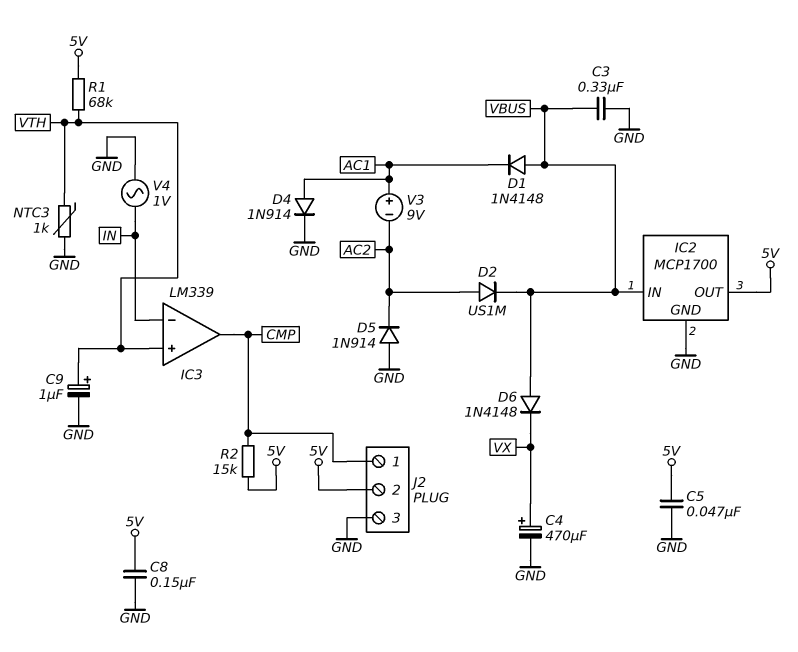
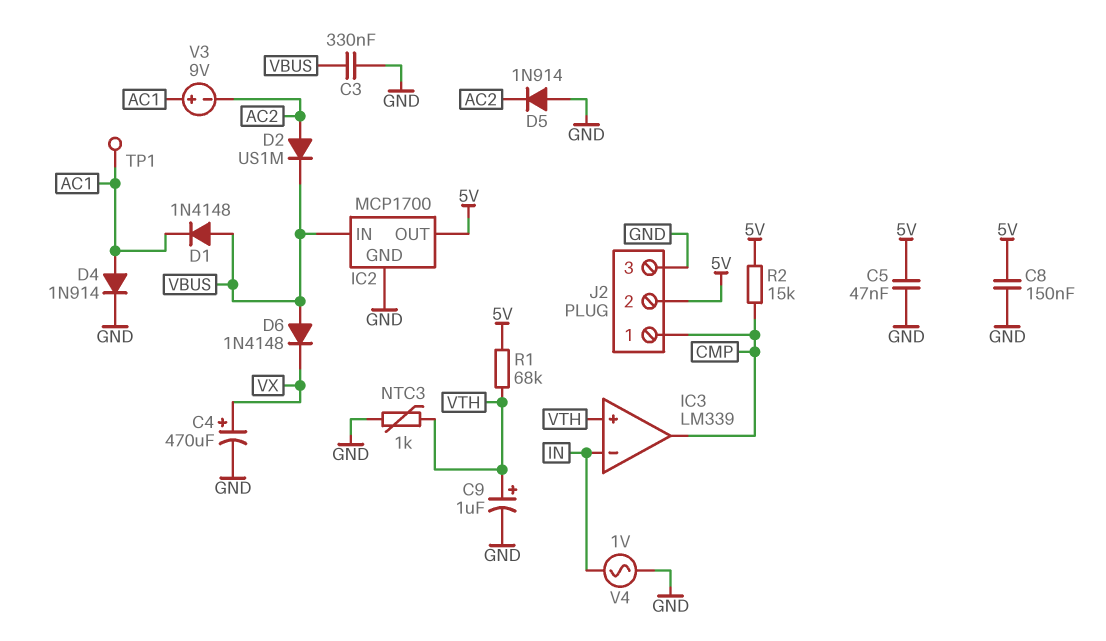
TP1: none -> test point (AC1)

